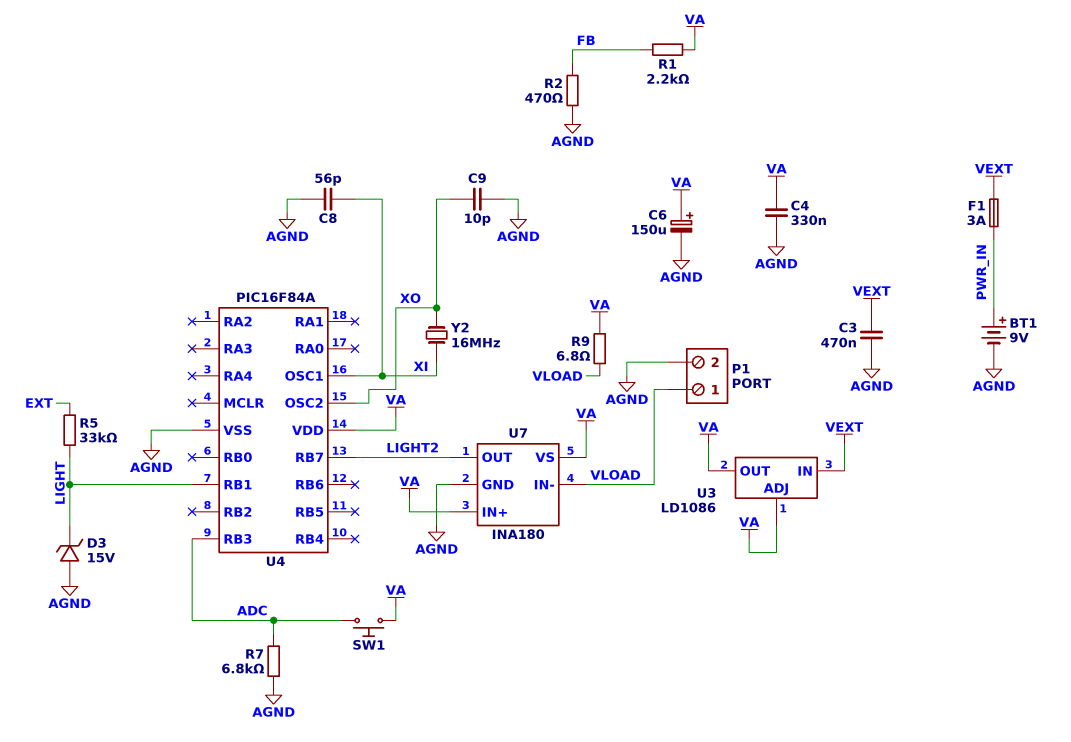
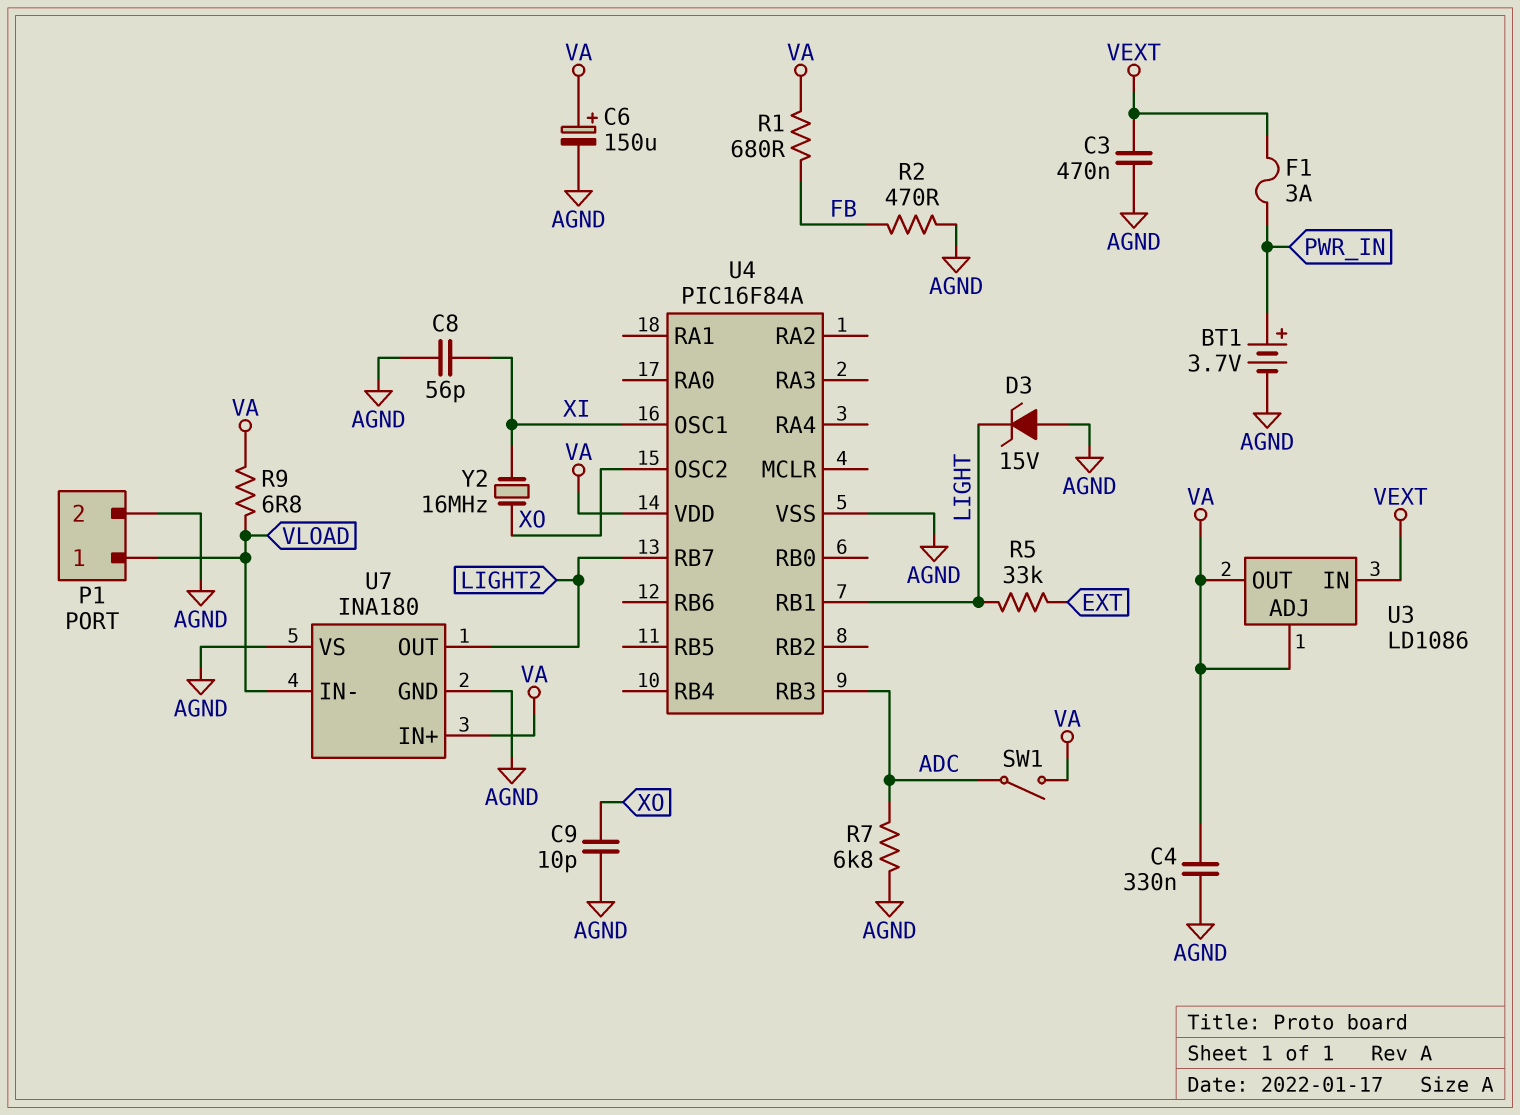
BT1: 9V (plus PWR_IN, minus AGND) -> 3.7V (plus PWR_IN, minus AGND)
R1: 2.2k (FB, VA) -> 680 (FB, VA)
SW1: button (ADC, VA) -> switch (ADC, VA)
U7 pin VS: VA -> AGND

